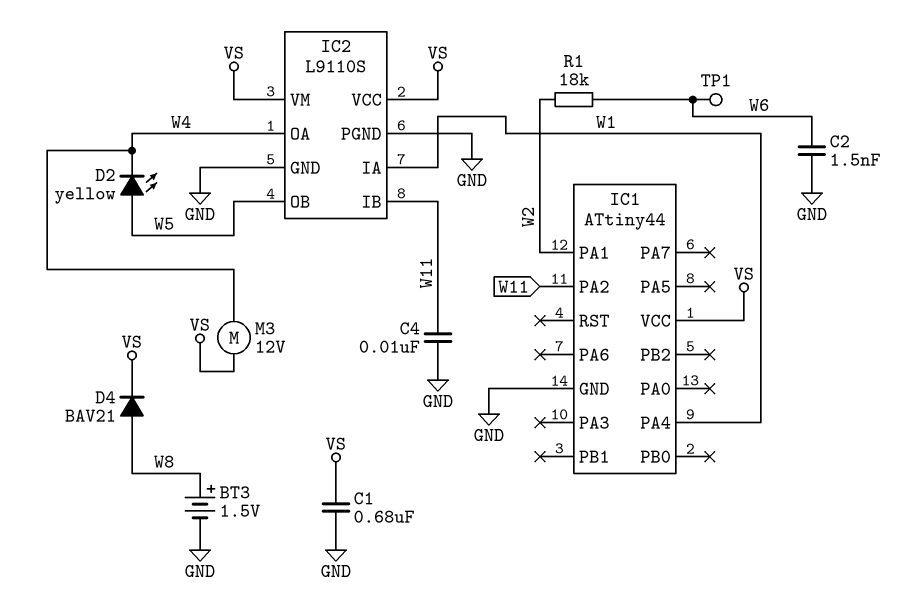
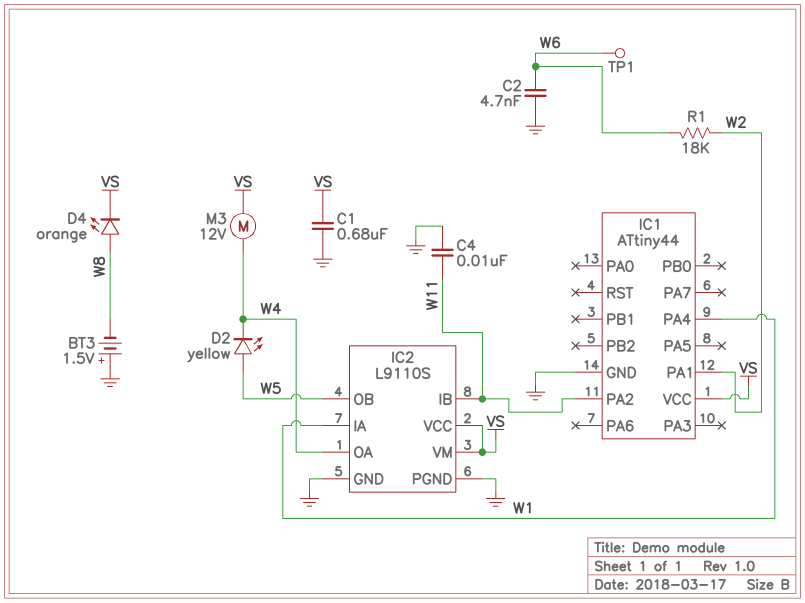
BT3: 1.5V (plus W8, minus GND) -> 1.5V (plus GND, minus W8)
C2: 1.5nF (GND, W6) -> 4.7nF (GND, W6)
D4: diode BAV21 (A W8, K VS) -> LED orange (A W8, K VS)

